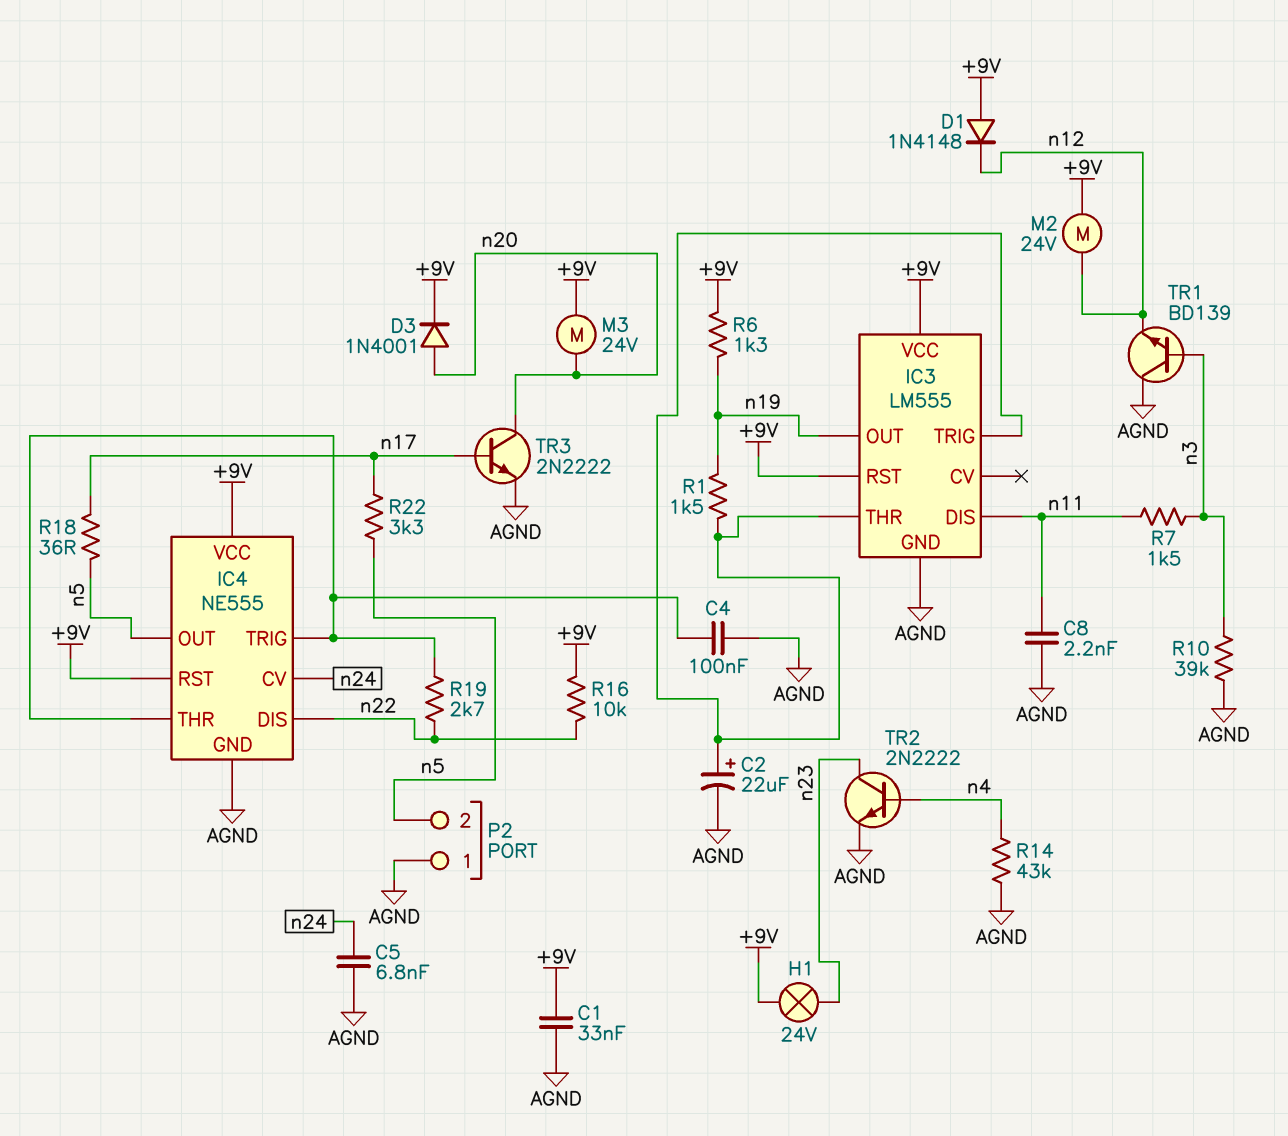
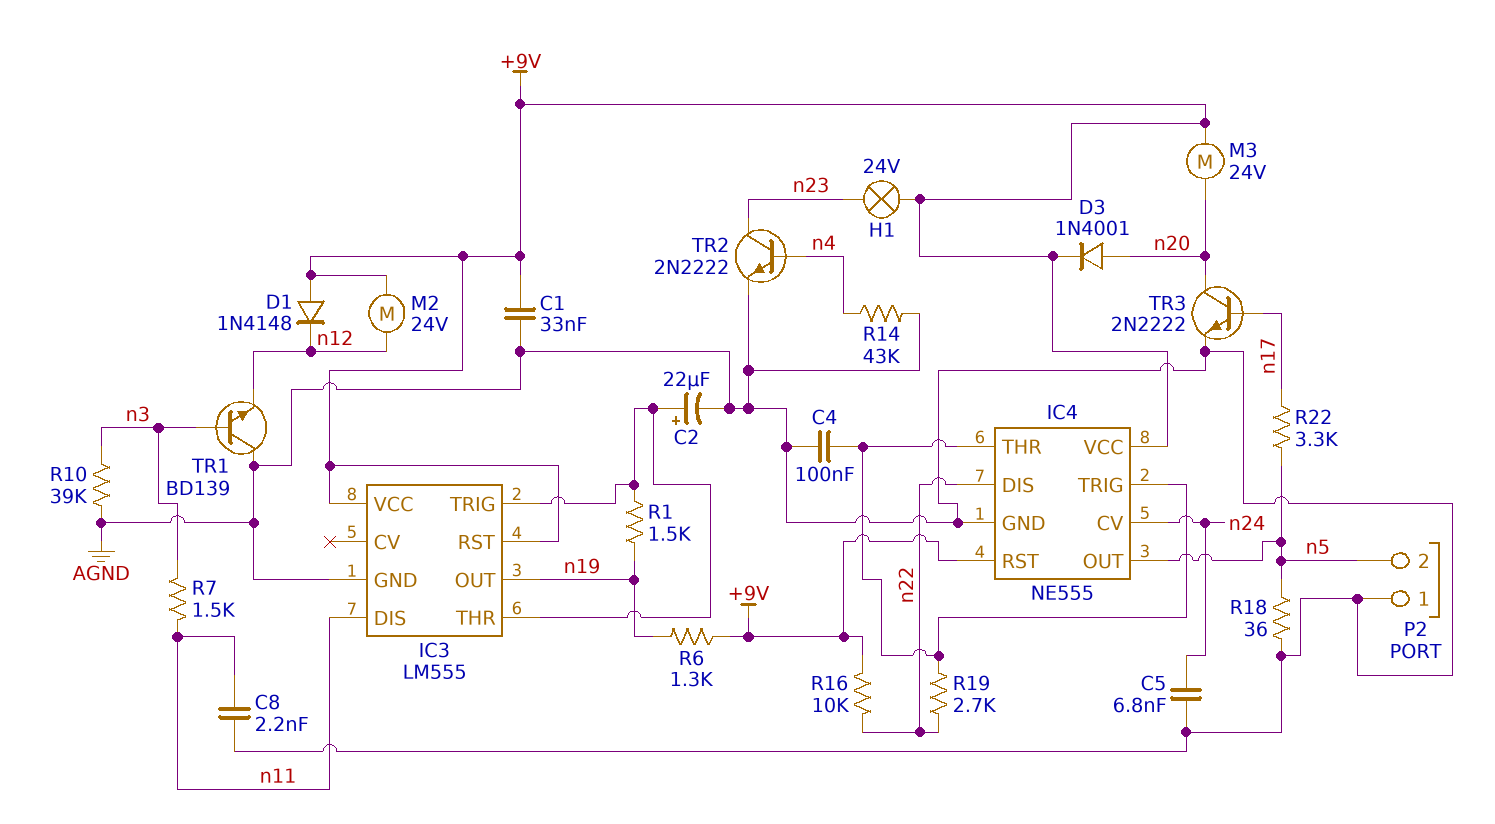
R18: 36 (n5, n17) -> 36 (AGND, n5)

